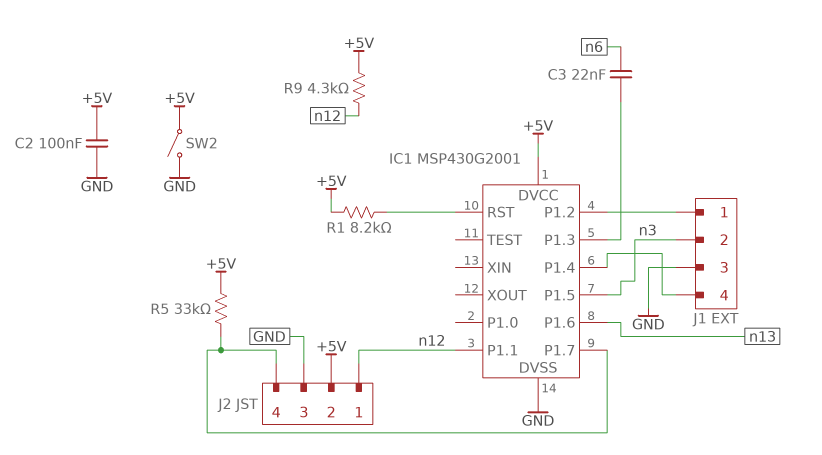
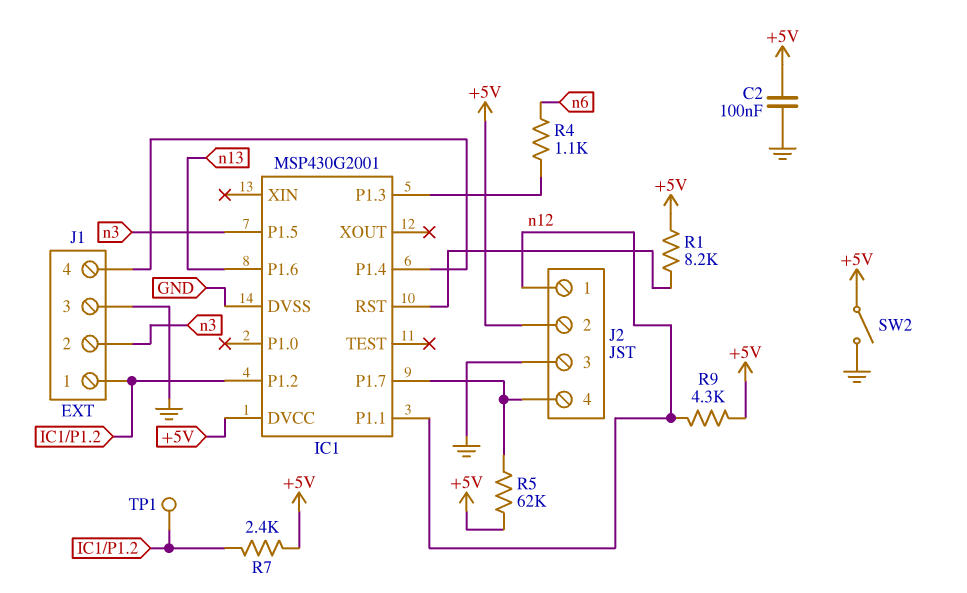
C3: 22nF (IC1/P1.3, n6) -> none
R4: none -> 1.1k (IC1/P1.3, n6)
R5: 33k (+5V, IC1/P1.7) -> 62k (+5V, IC1/P1.7)
R7: none -> 2.4k (+5V, IC1/P1.2)
TP1: none -> test point (IC1/P1.2)

